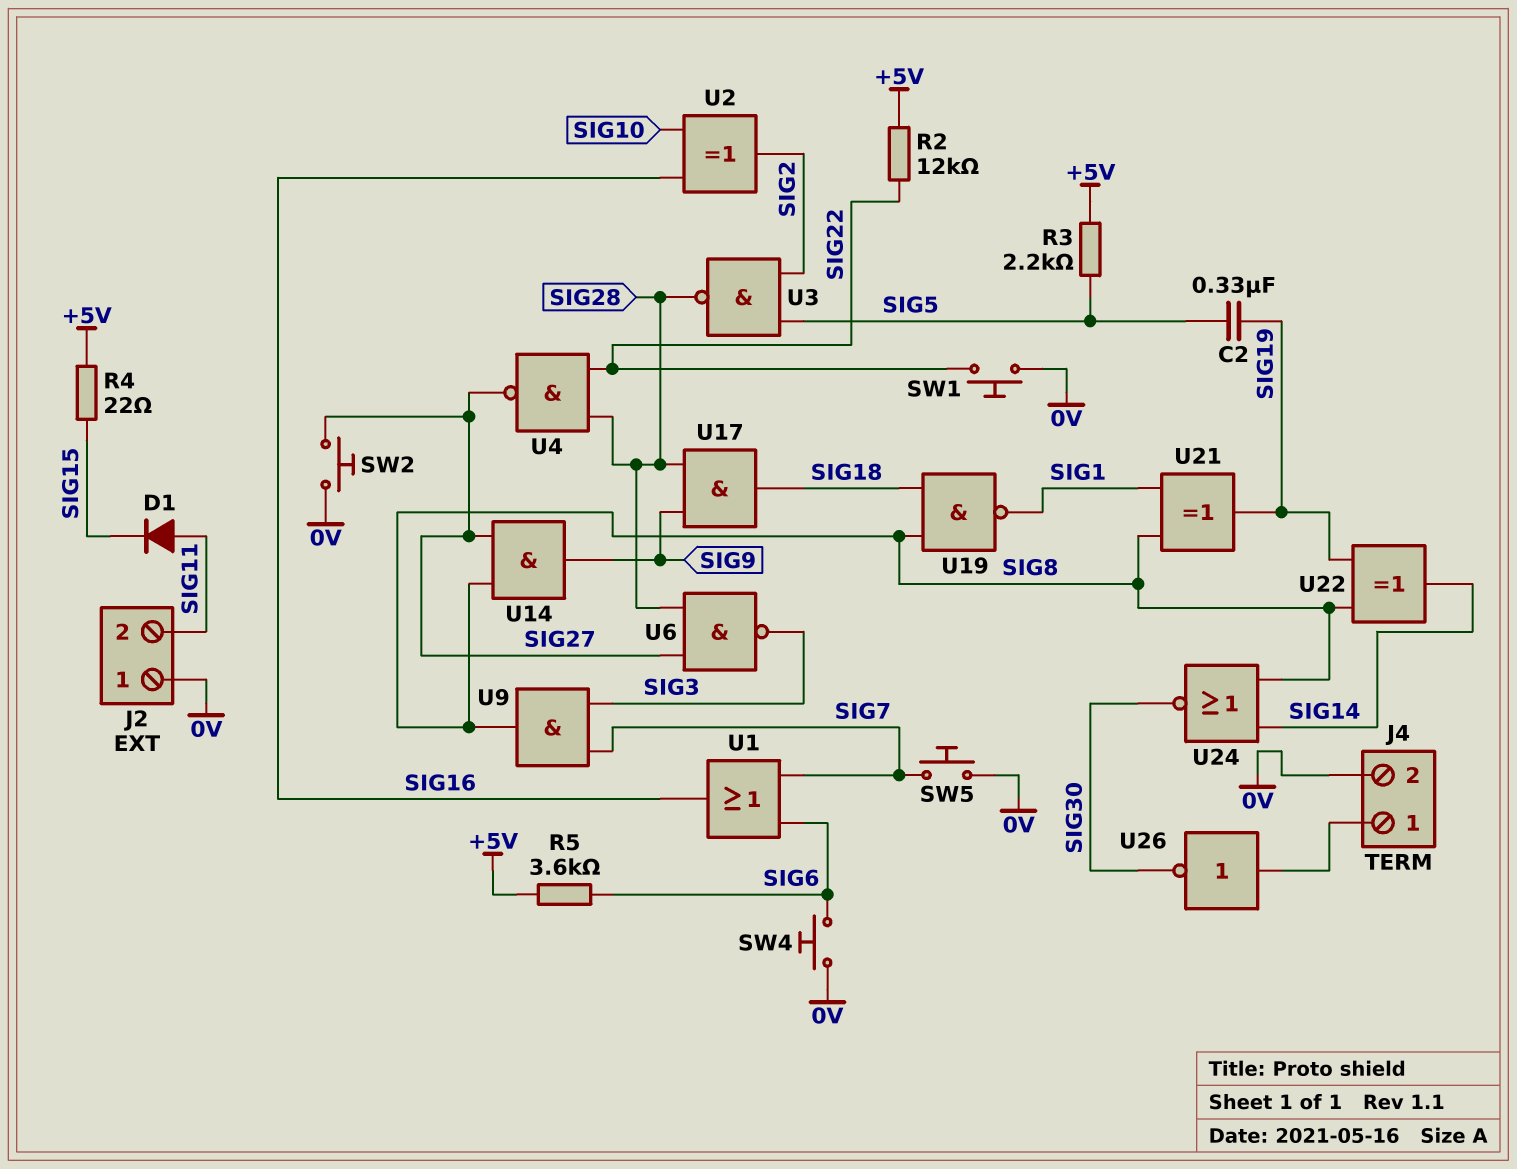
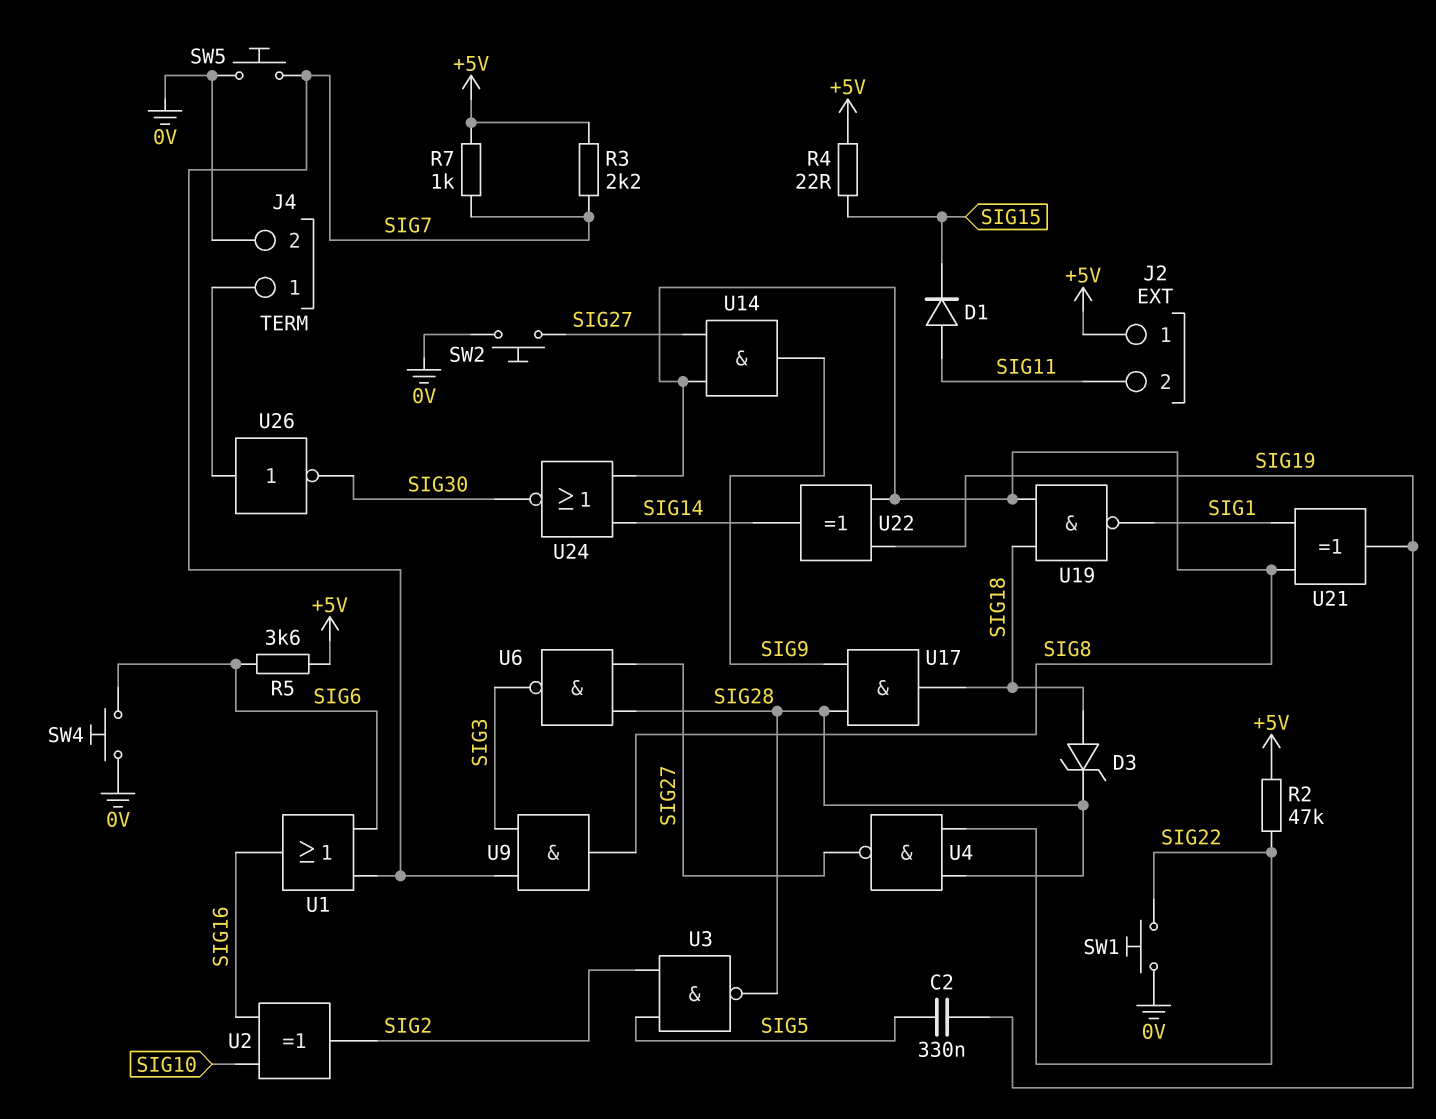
D3: none -> zener (A SIG18, K SIG28)
J2 pin 1: 0V -> +5V
R2: 12k (+5V, SIG22) -> 47k (+5V, SIG22)
R3: 2.2k (+5V, SIG5) -> 2.2k (+5V, SIG7)
R7: none -> 1k (+5V, SIG7)

